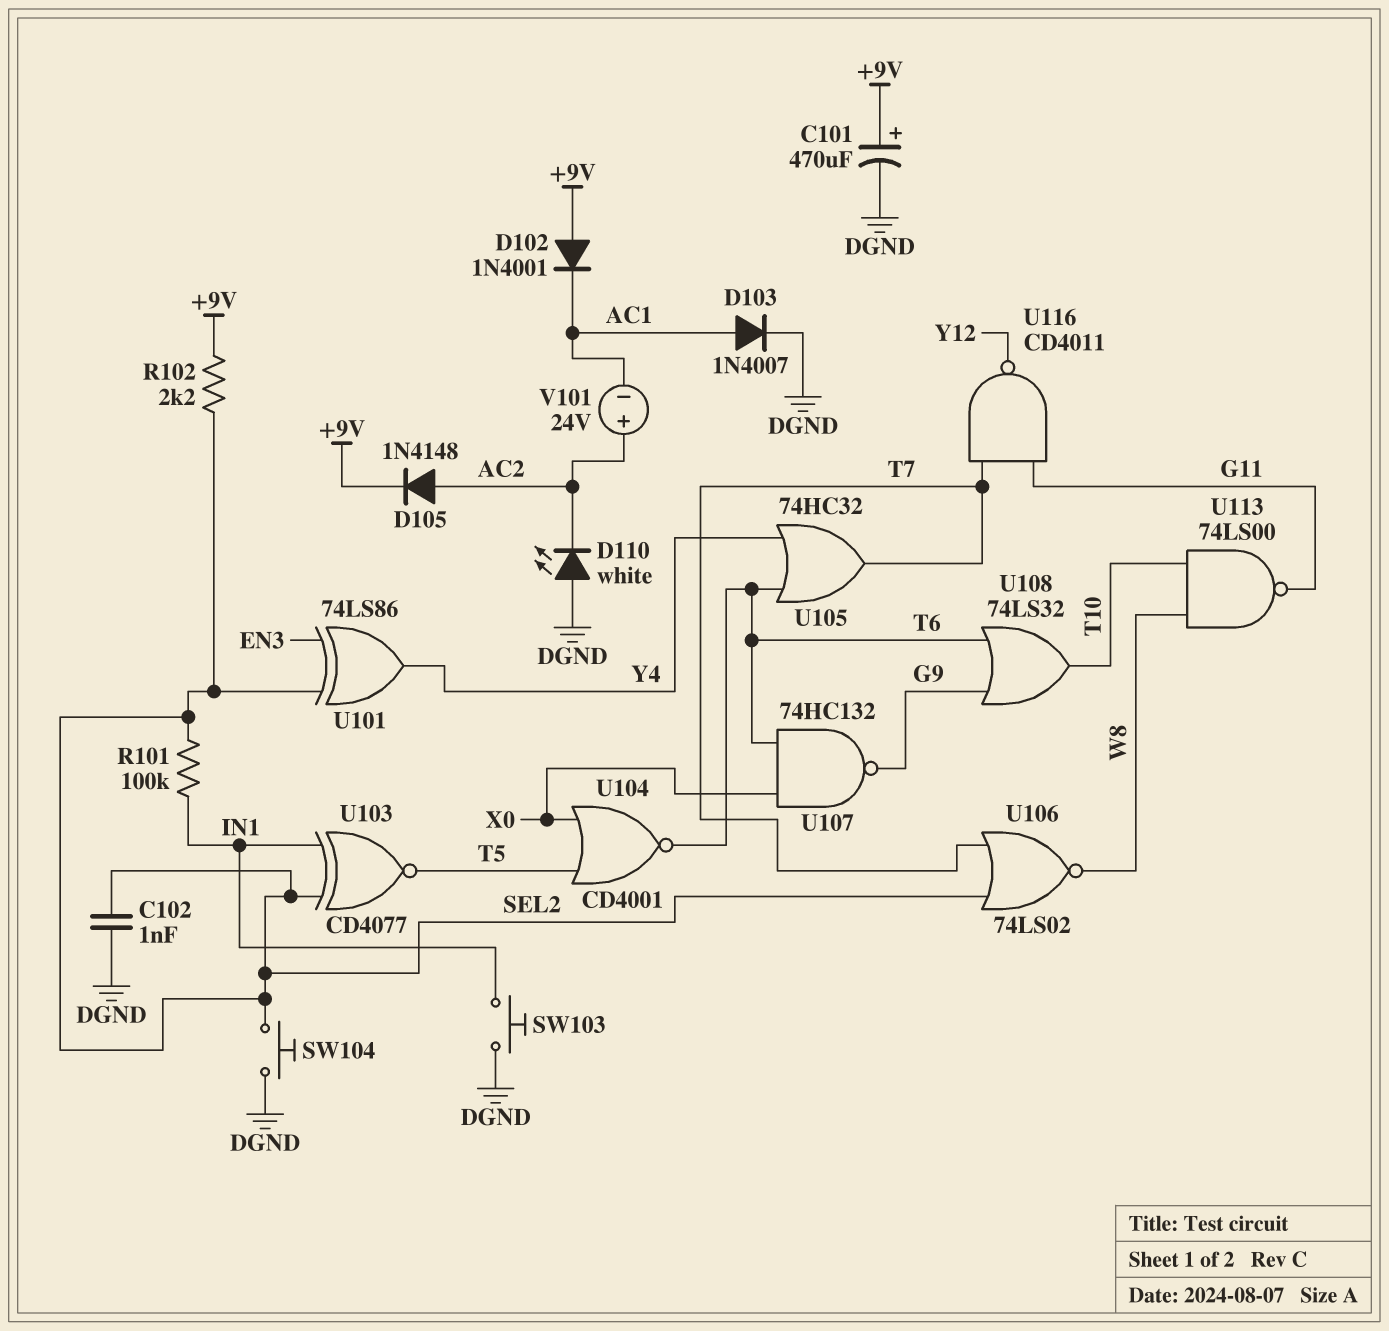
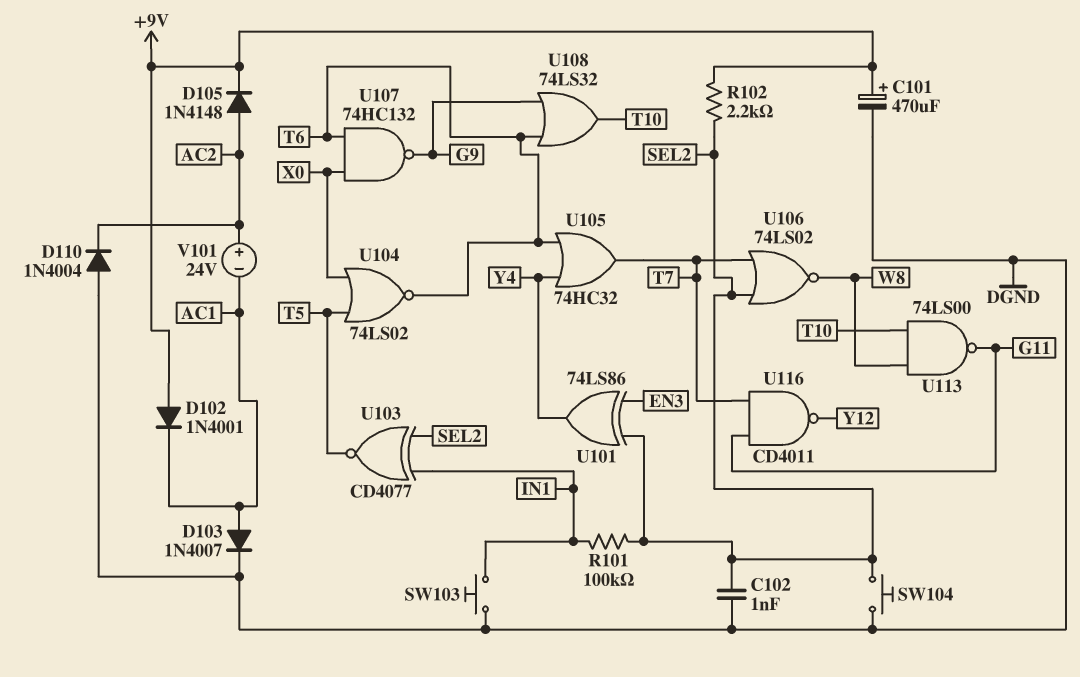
D110: LED white (A DGND, K AC2) -> diode 1N4004 (A DGND, K AC2)
U104: NOR CD4001 (in T5, in X0, out T6) -> NOR 74LS02 (in T5, in X0, out T6)

